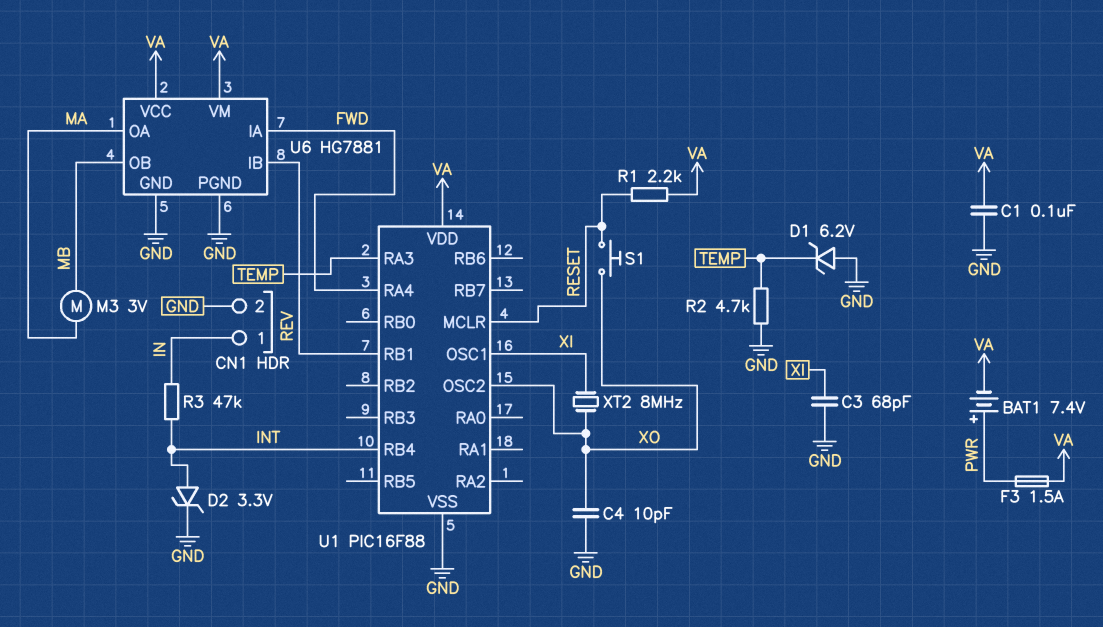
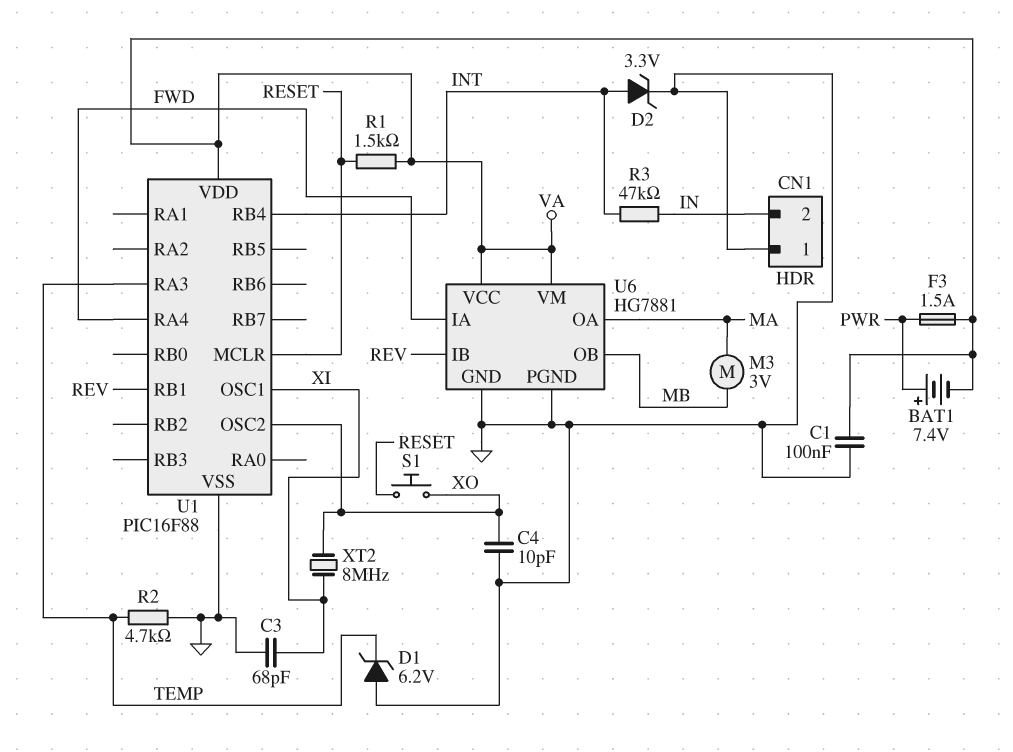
CN1 pin 1: IN -> GND
CN1 pin 2: GND -> IN
R1: 2.2k (RESET, VA) -> 1.5k (RESET, VA)

